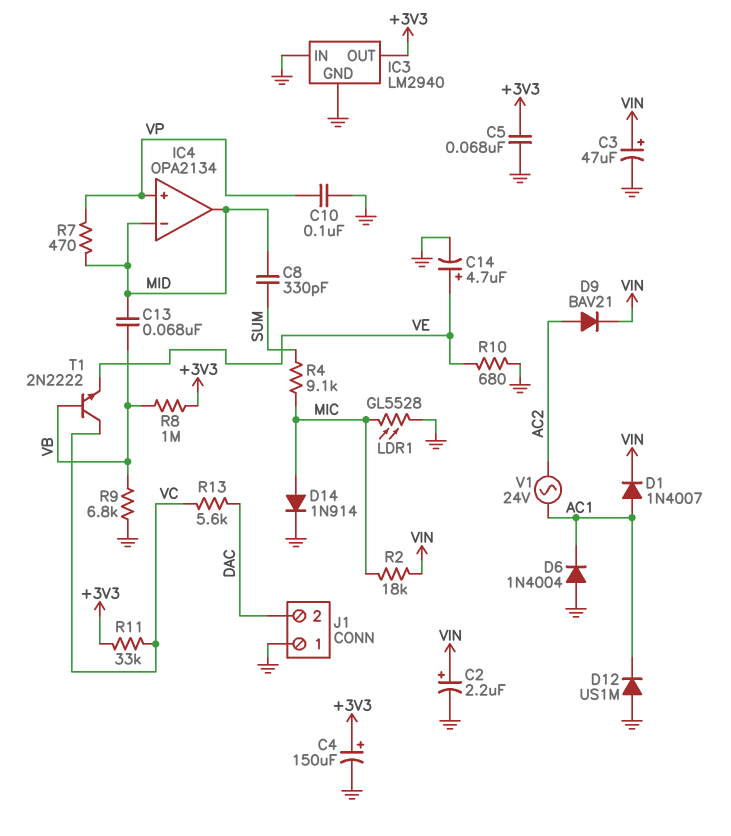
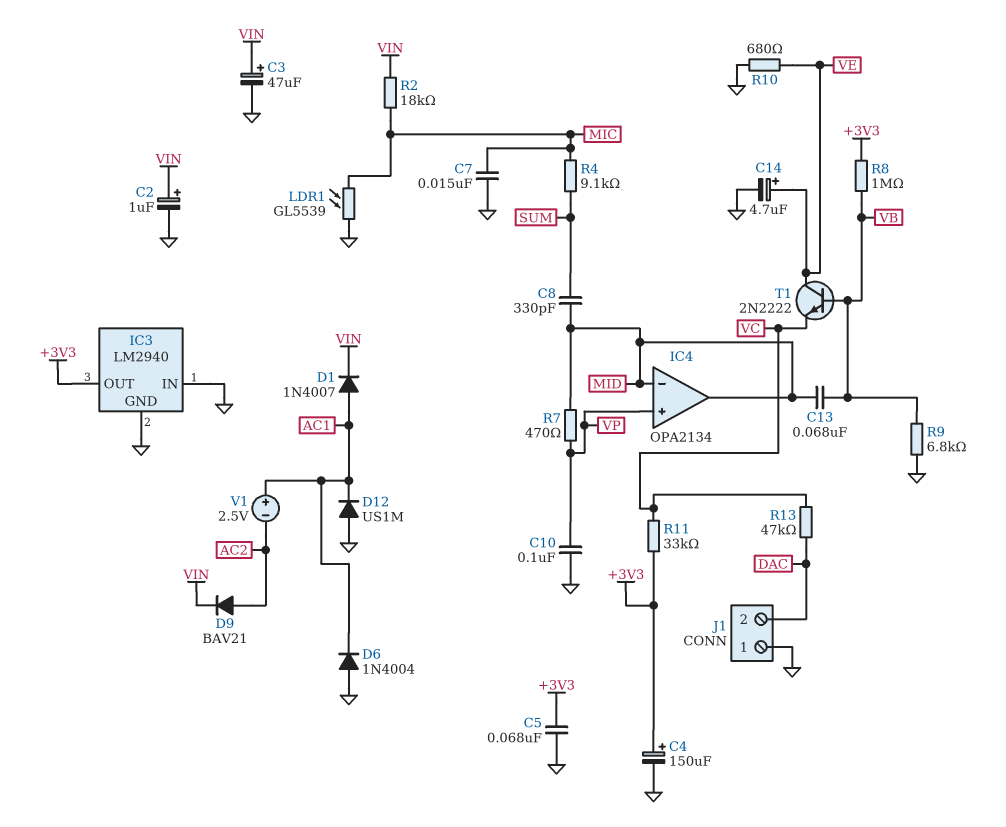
C2: 2.2uF (plus VIN, minus GND) -> 1uF (plus VIN, minus GND)
C7: none -> 15nF (GND, MIC)
D14: diode 1N914 (A MIC, K GND) -> none
LDR1: GL5528 (GND, MIC) -> GL5539 (GND, MIC)
R13: 5.6k (DAC, VC) -> 47k (DAC, VC)
T1: NPN 2N2222 (B VB, C VC, E VE) -> NPN 2N2222 (B VB, C VE, E VC)
V1: AC 24V (AC1, AC2) -> 2.5V (plus AC1, minus AC2)

